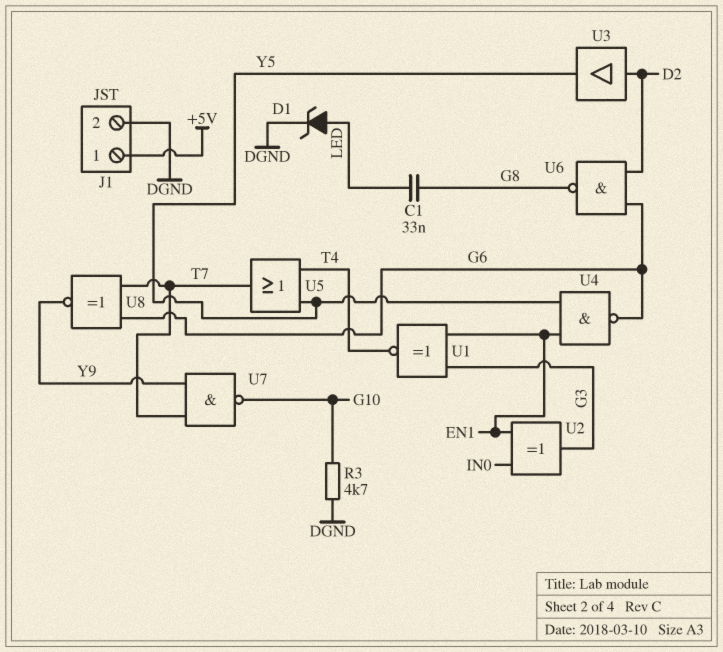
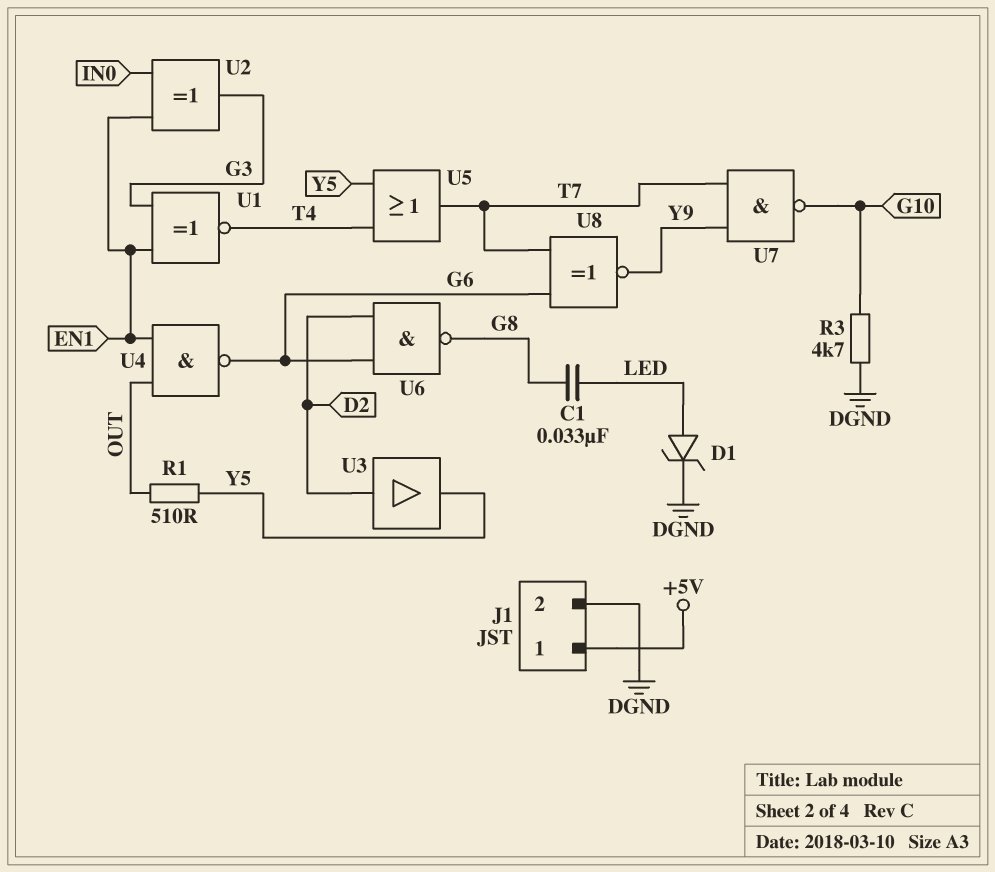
R1: none -> 510 (OUT, Y5)
U4: NAND (in EN1, in Y5, out G6) -> NAND (in EN1, in OUT, out G6)

